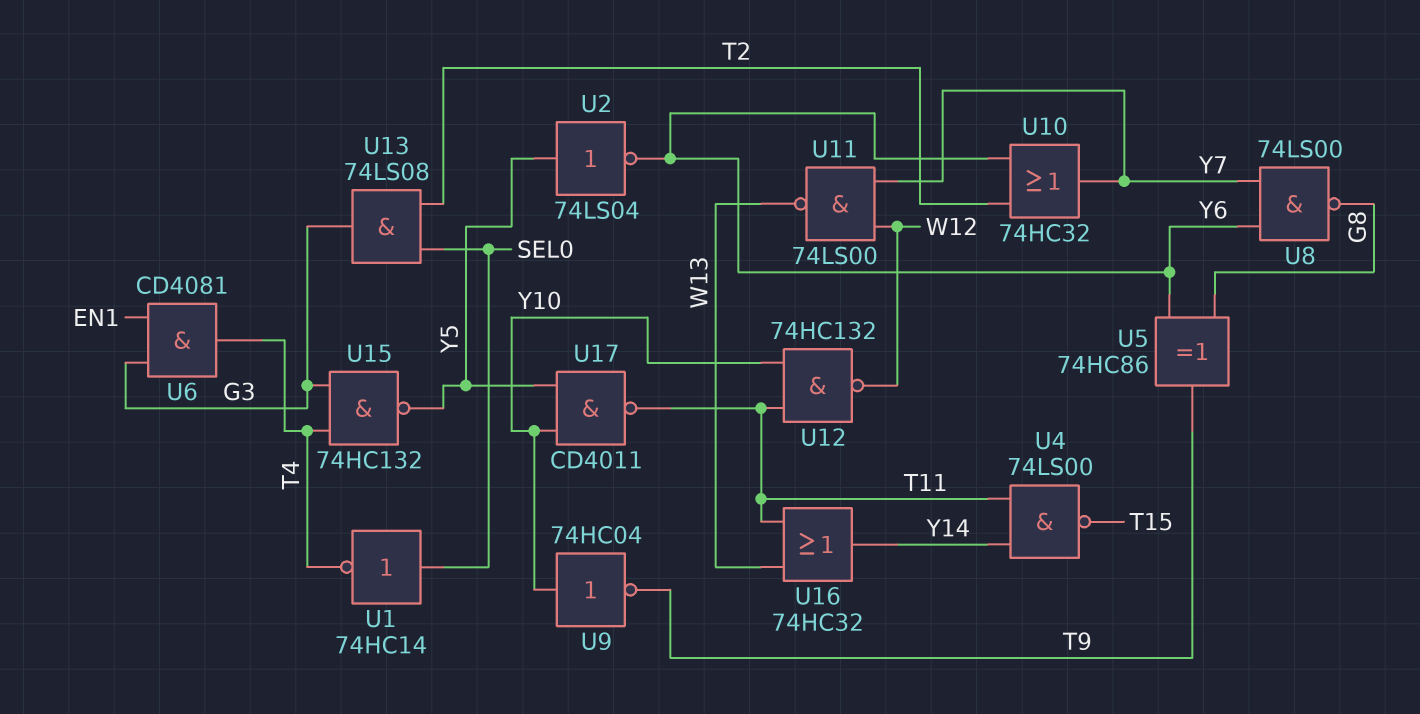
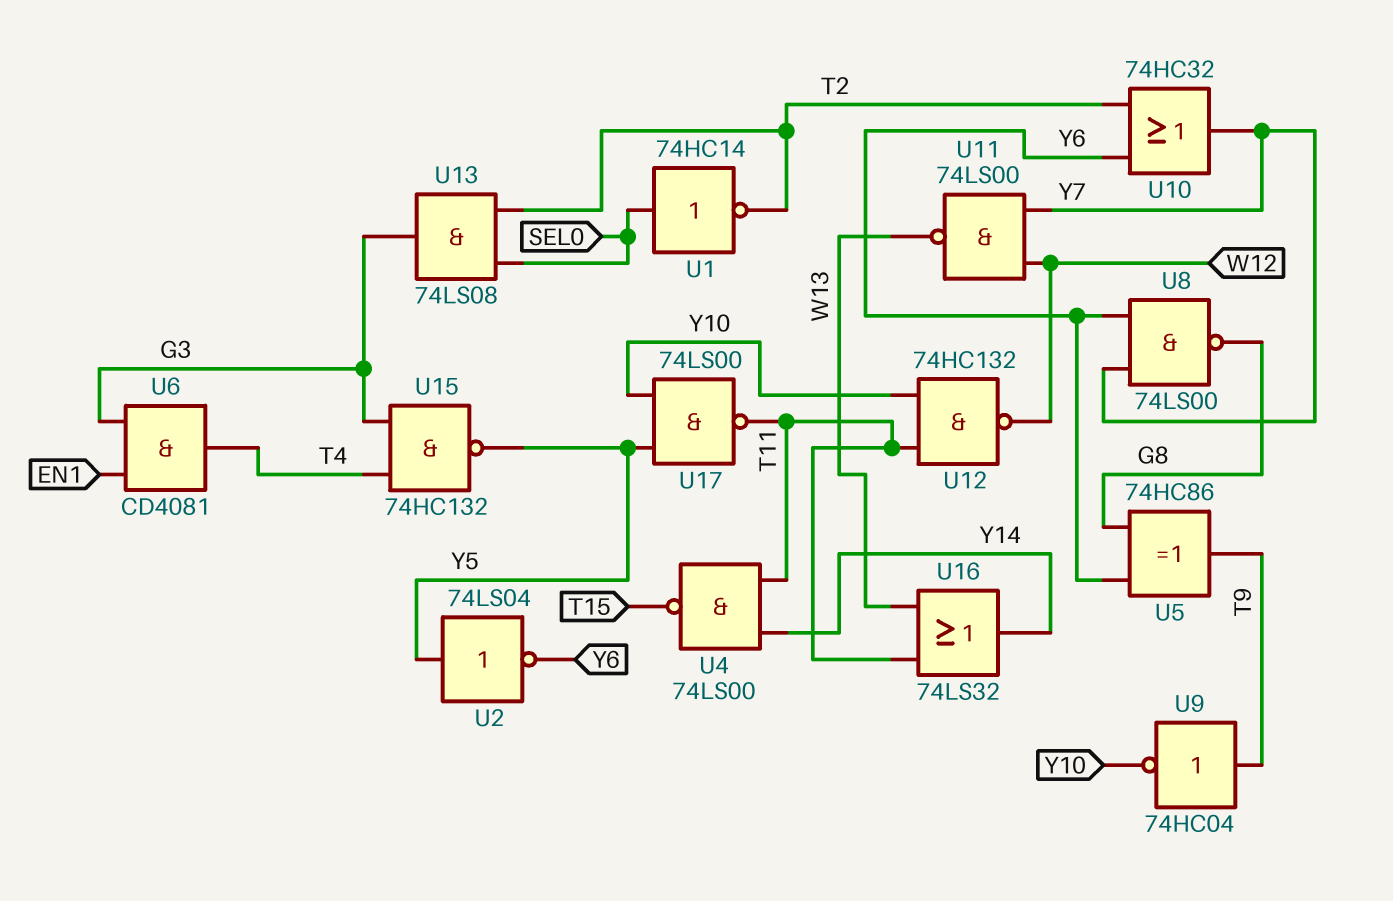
U1: NOT 74HC14 (in SEL0, out T4) -> NOT 74HC14 (in SEL0, out T2)
U9: NOT 74HC04 (in Y10, out T9) -> NOT 74HC04 (in T9, out Y10)
U16: OR 74HC32 (in T11, in W13, out Y14) -> OR 74LS32 (in T11, in W13, out Y14)
U17: NAND CD4011 (in Y5, in Y10, out T11) -> NAND 74LS00 (in Y5, in Y10, out T11)

